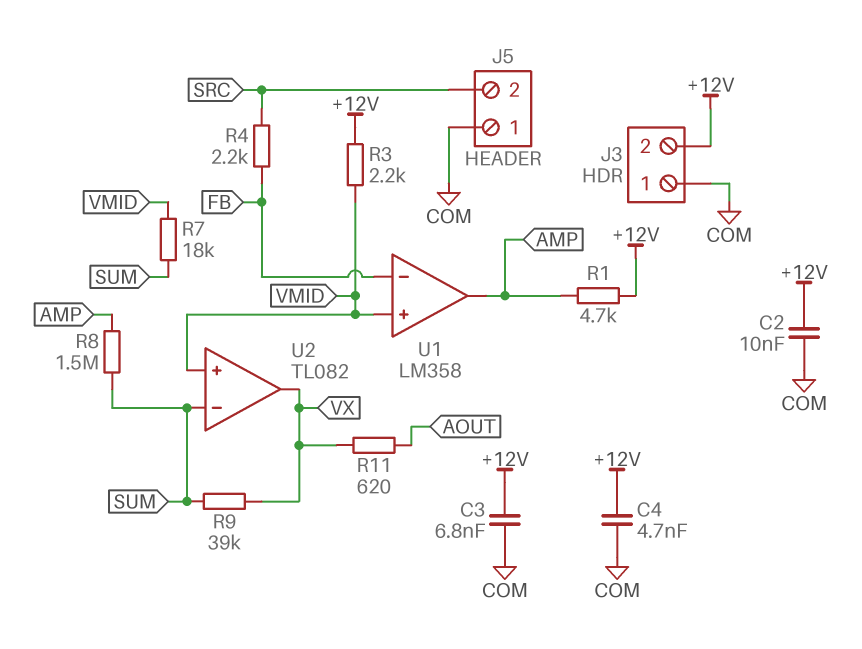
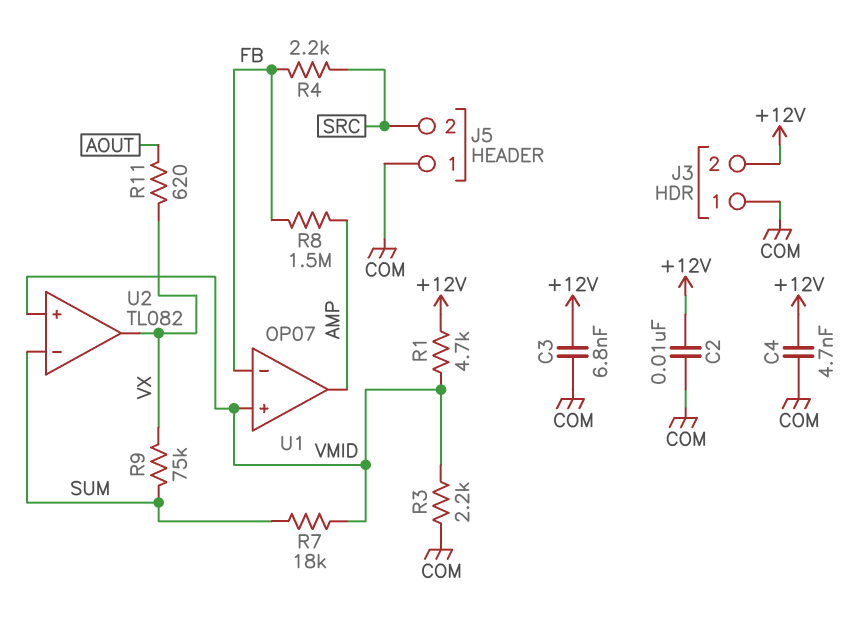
R1: 4.7k (+12V, AMP) -> 4.7k (+12V, VMID)
R3: 2.2k (+12V, VMID) -> 2.2k (COM, VMID)
R8: 1.5M (AMP, SUM) -> 1.5M (AMP, FB)
R9: 39k (SUM, VX) -> 75k (SUM, VX)
U1: LM358 -> OP07

